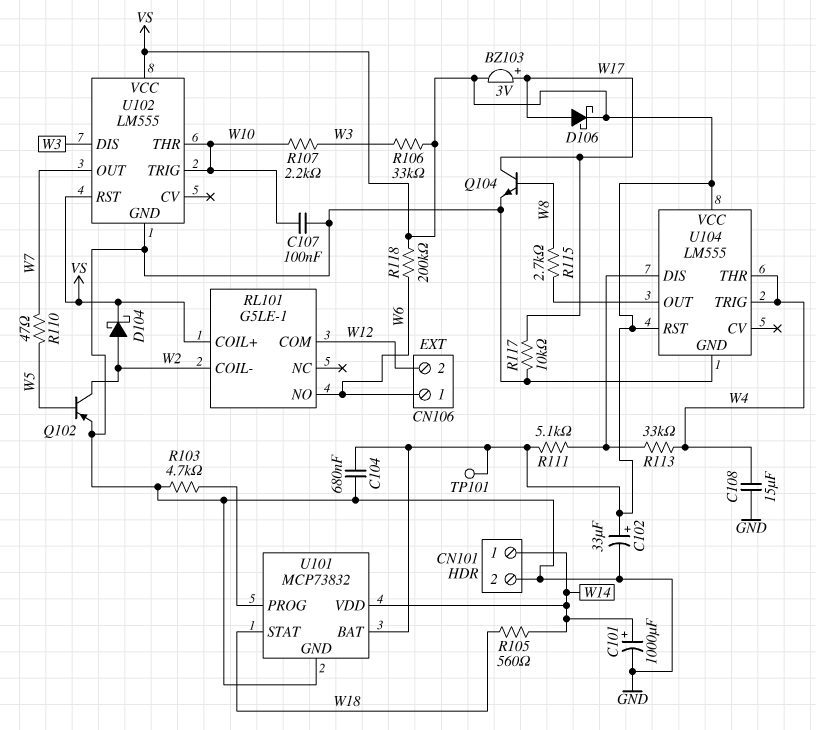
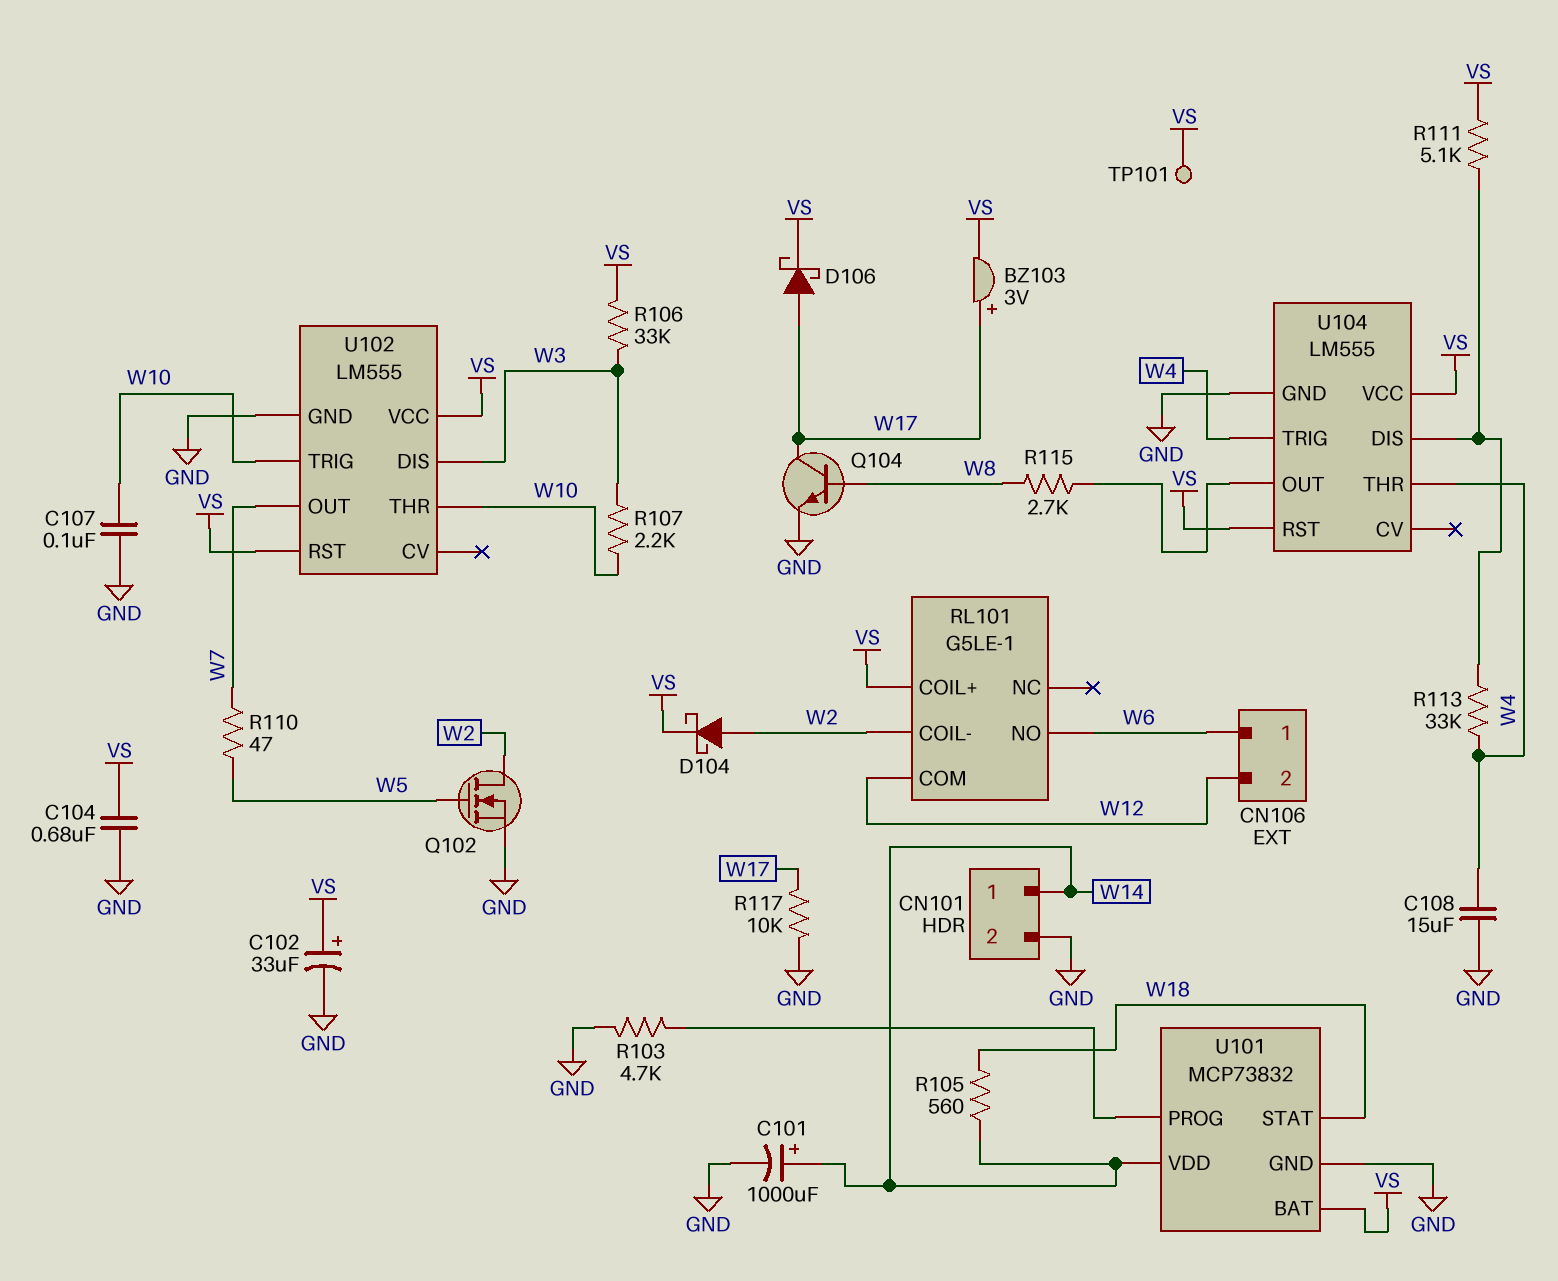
Q102: PNP (B W5, C W2, E GND) -> NMOS (G W5, D W2, S GND)
R118: 200k (VS, W6) -> none

